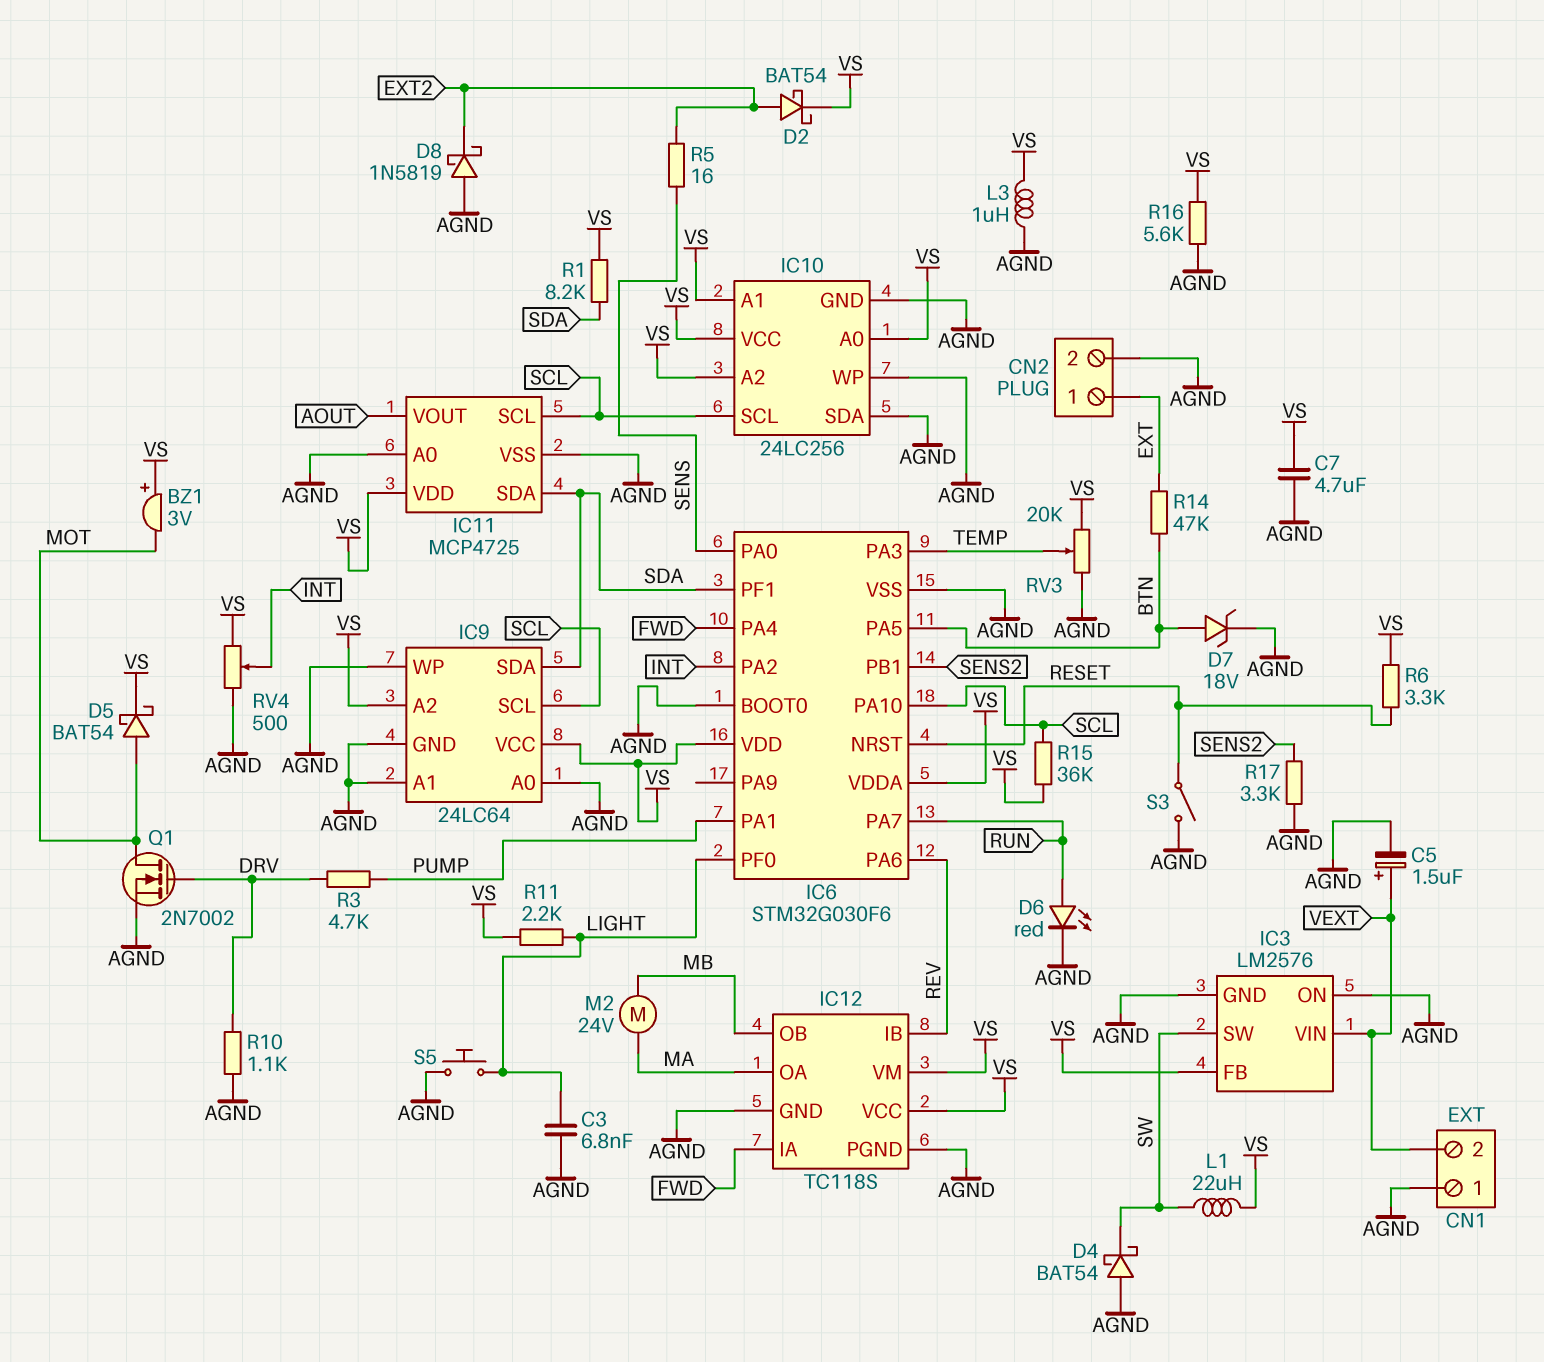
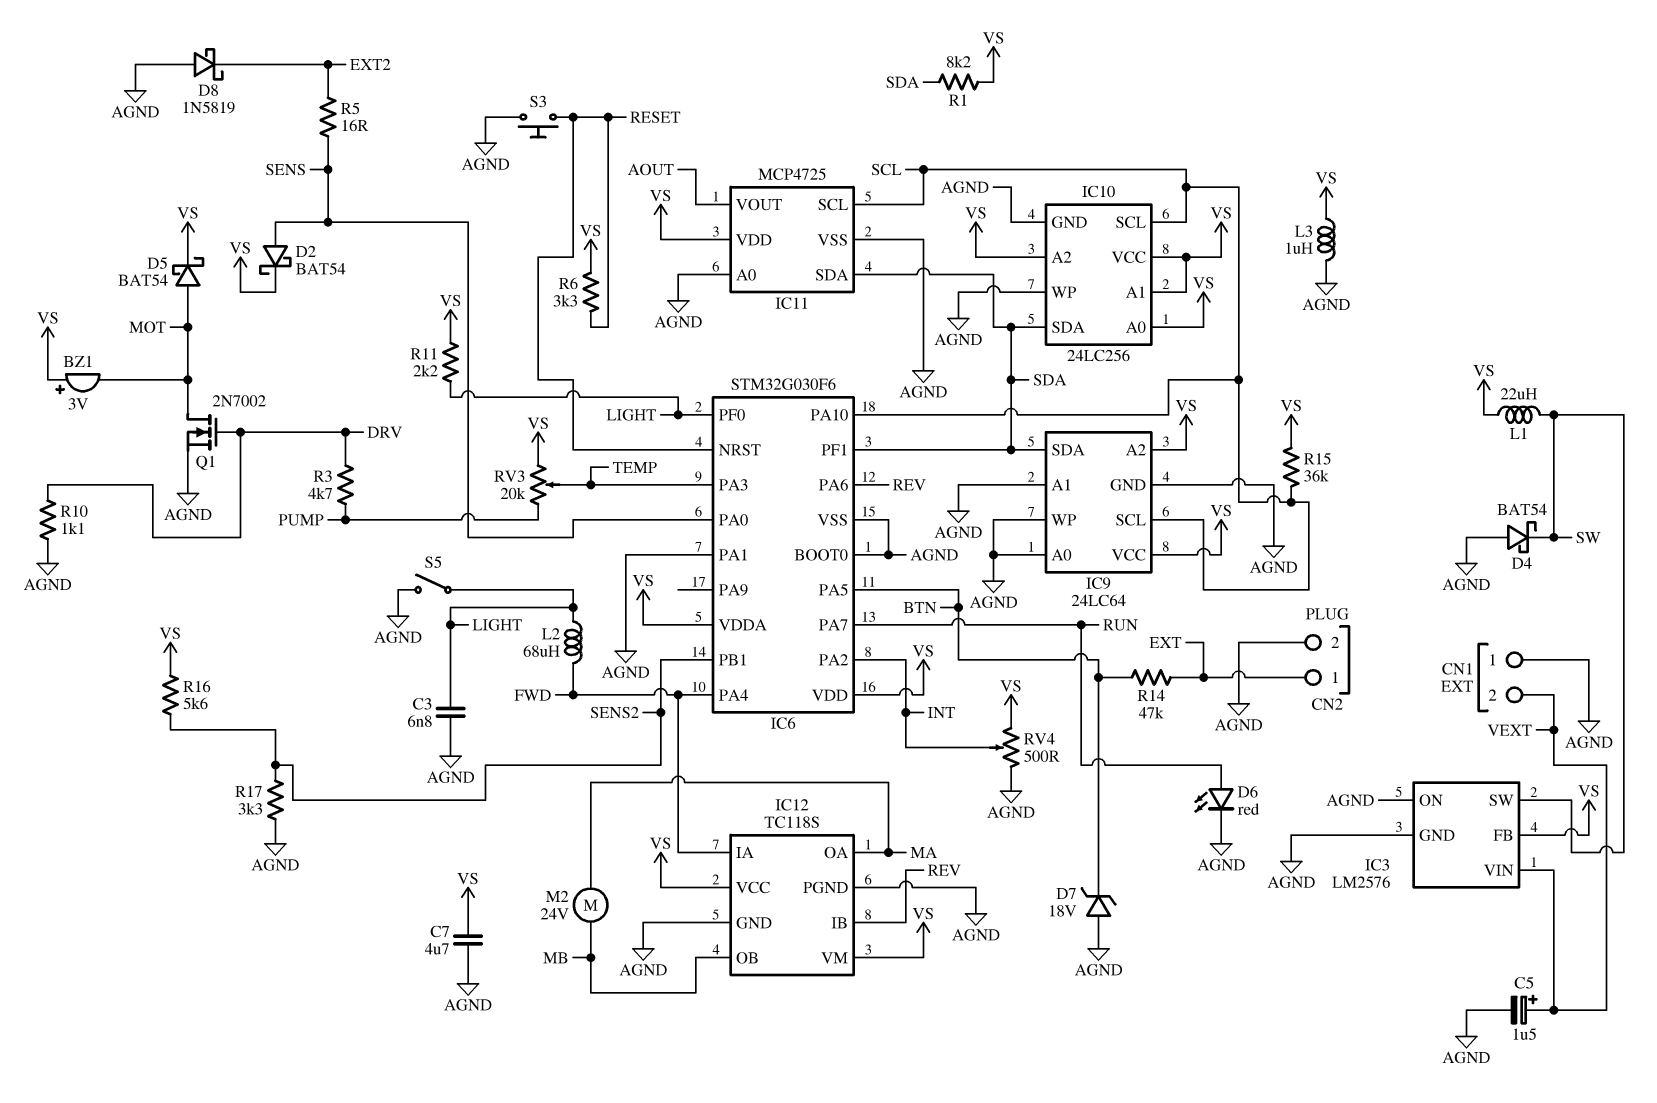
D2: schottky BAT54 (A EXT2, K VS) -> schottky BAT54 (A SENS, K VS)
D7: zener 18V (A BTN, K AGND) -> zener 18V (A AGND, K BTN)
IC6 pin PA1: PUMP -> AGND
IC10 pin SDA: AGND -> SDA
L2: none -> 68uH (FWD, LIGHT)
R16: 5.6k (AGND, VS) -> 5.6k (SENS2, VS)
RV3: 20k (AGND, VS, wiper TEMP) -> 20k (PUMP, VS, wiper TEMP)
S3: switch (AGND, RESET) -> button (AGND, RESET)
S5: button (AGND, LIGHT) -> switch (AGND, LIGHT)

